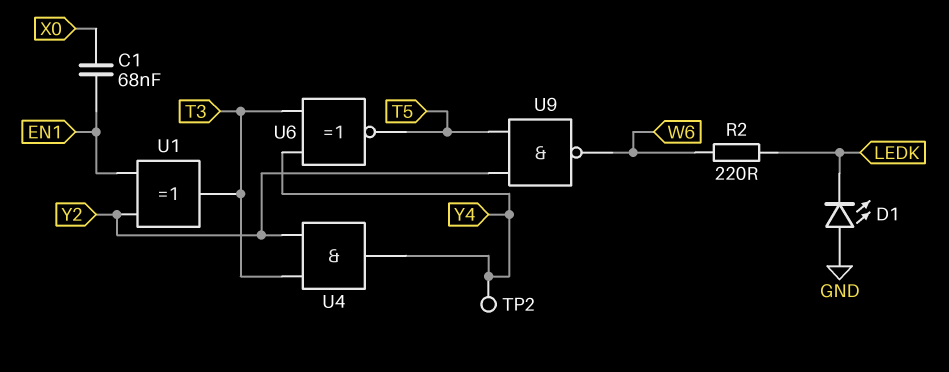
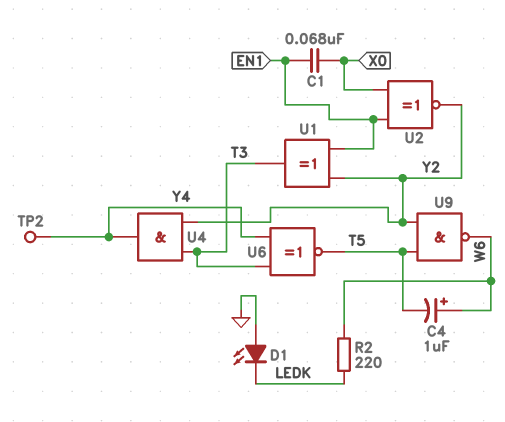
C4: none -> 1uF (plus W6, minus T5)
U2: none -> XNOR (in EN1, in X0, out Y2)

